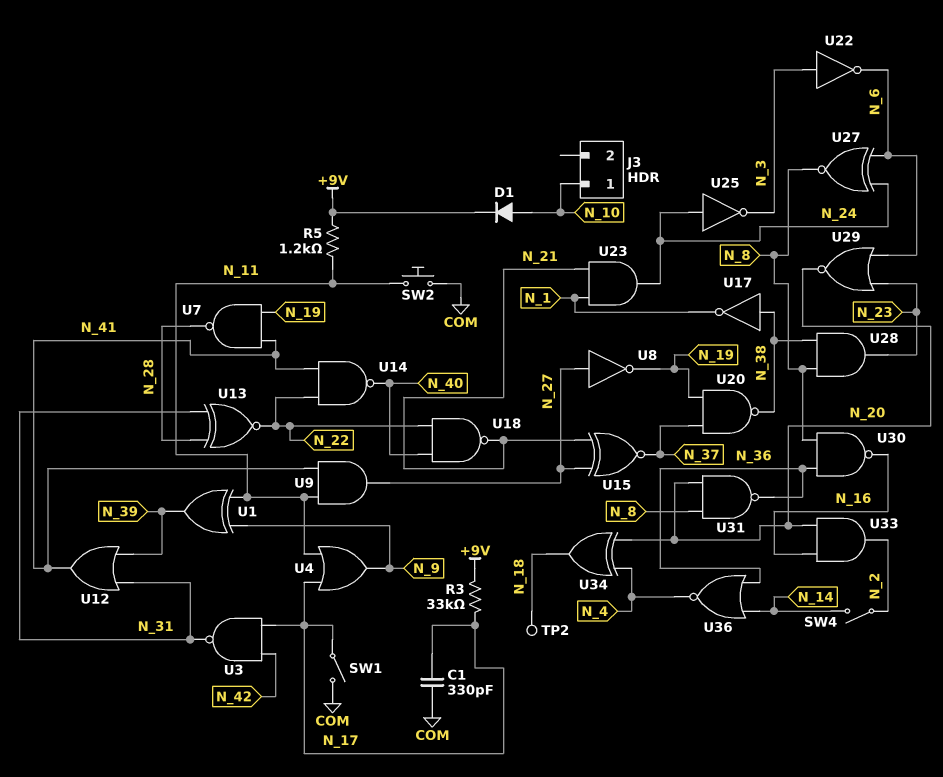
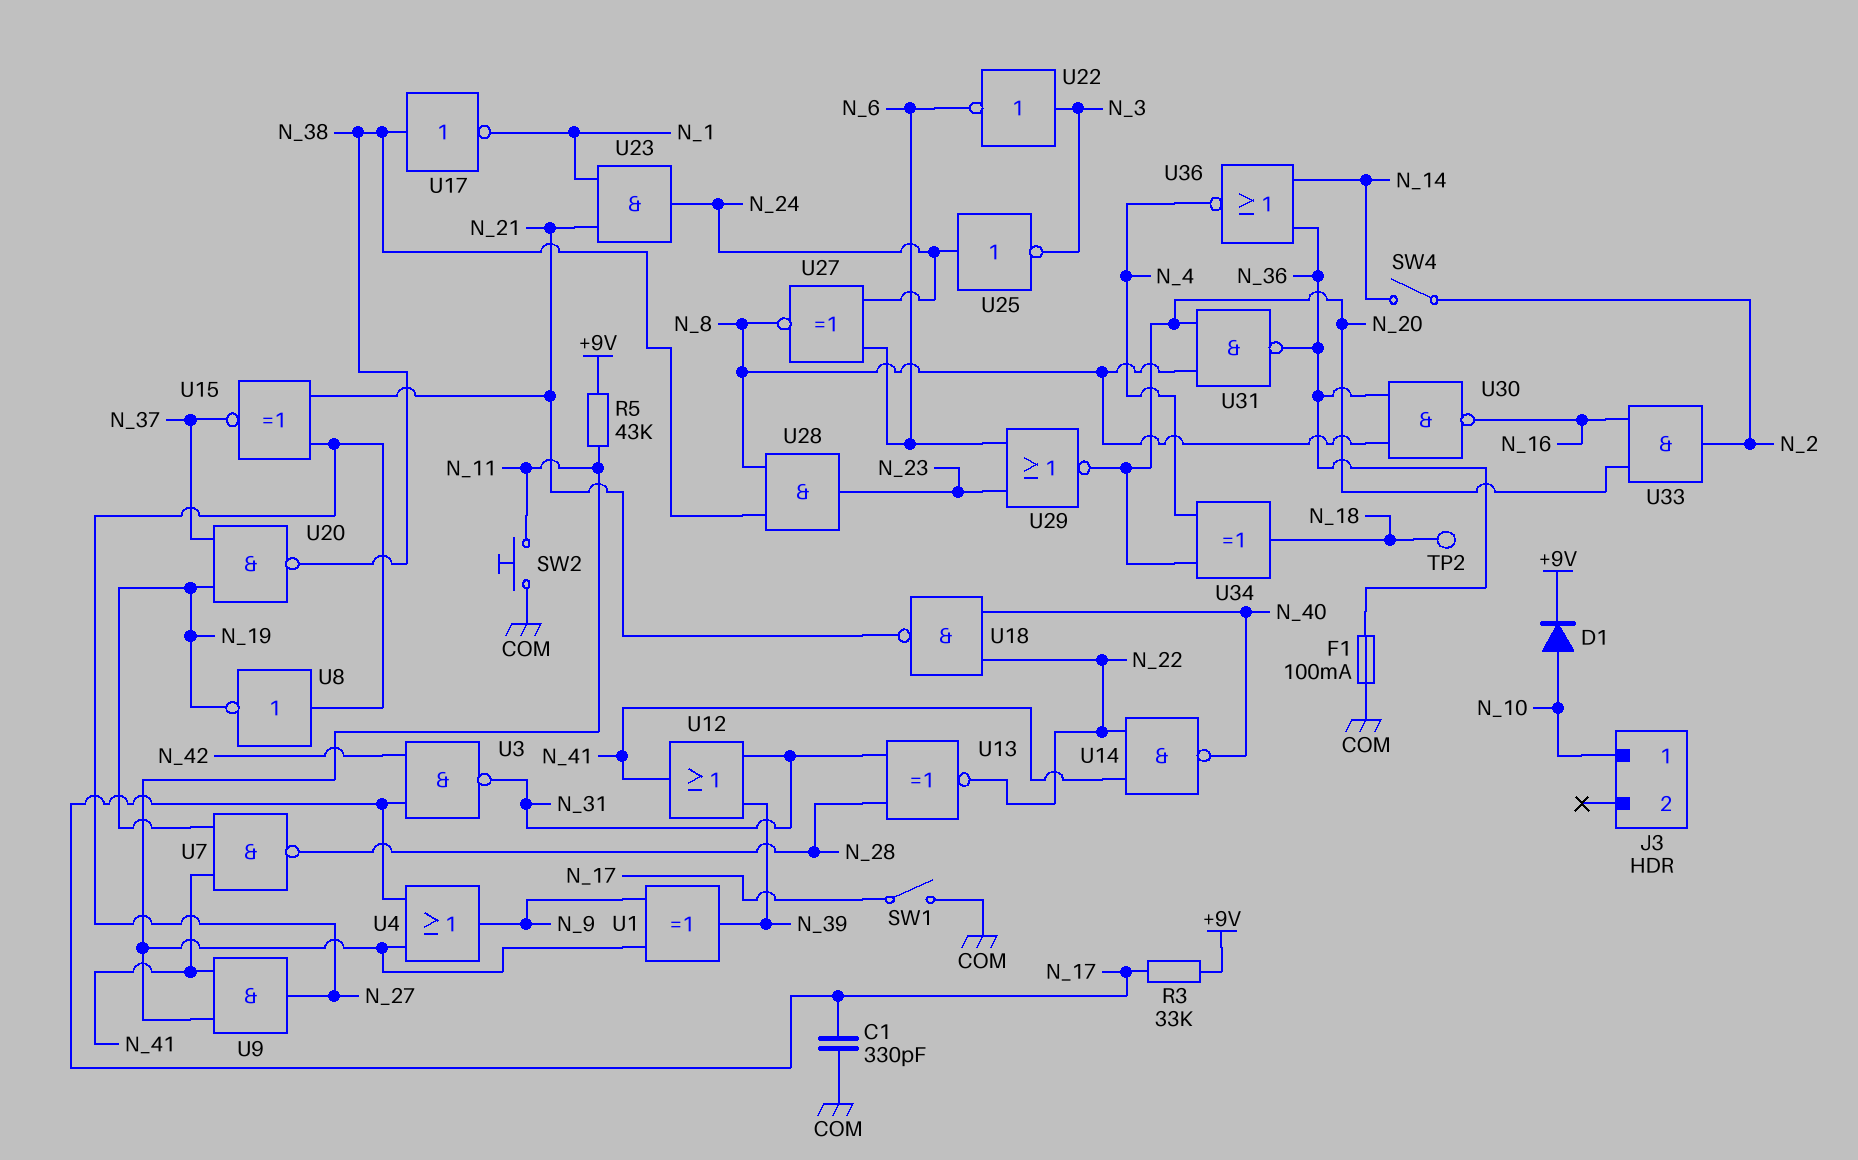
F1: none -> 100mA (COM, N_36)
R5: 1.2k (+9V, N_11) -> 43k (+9V, N_11)

